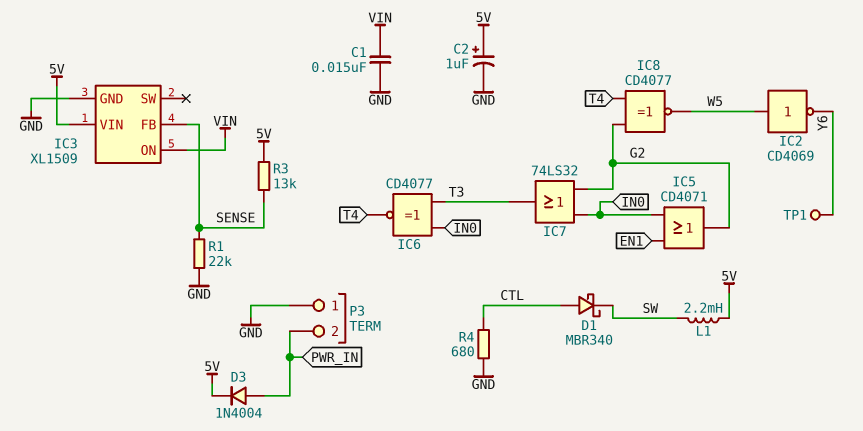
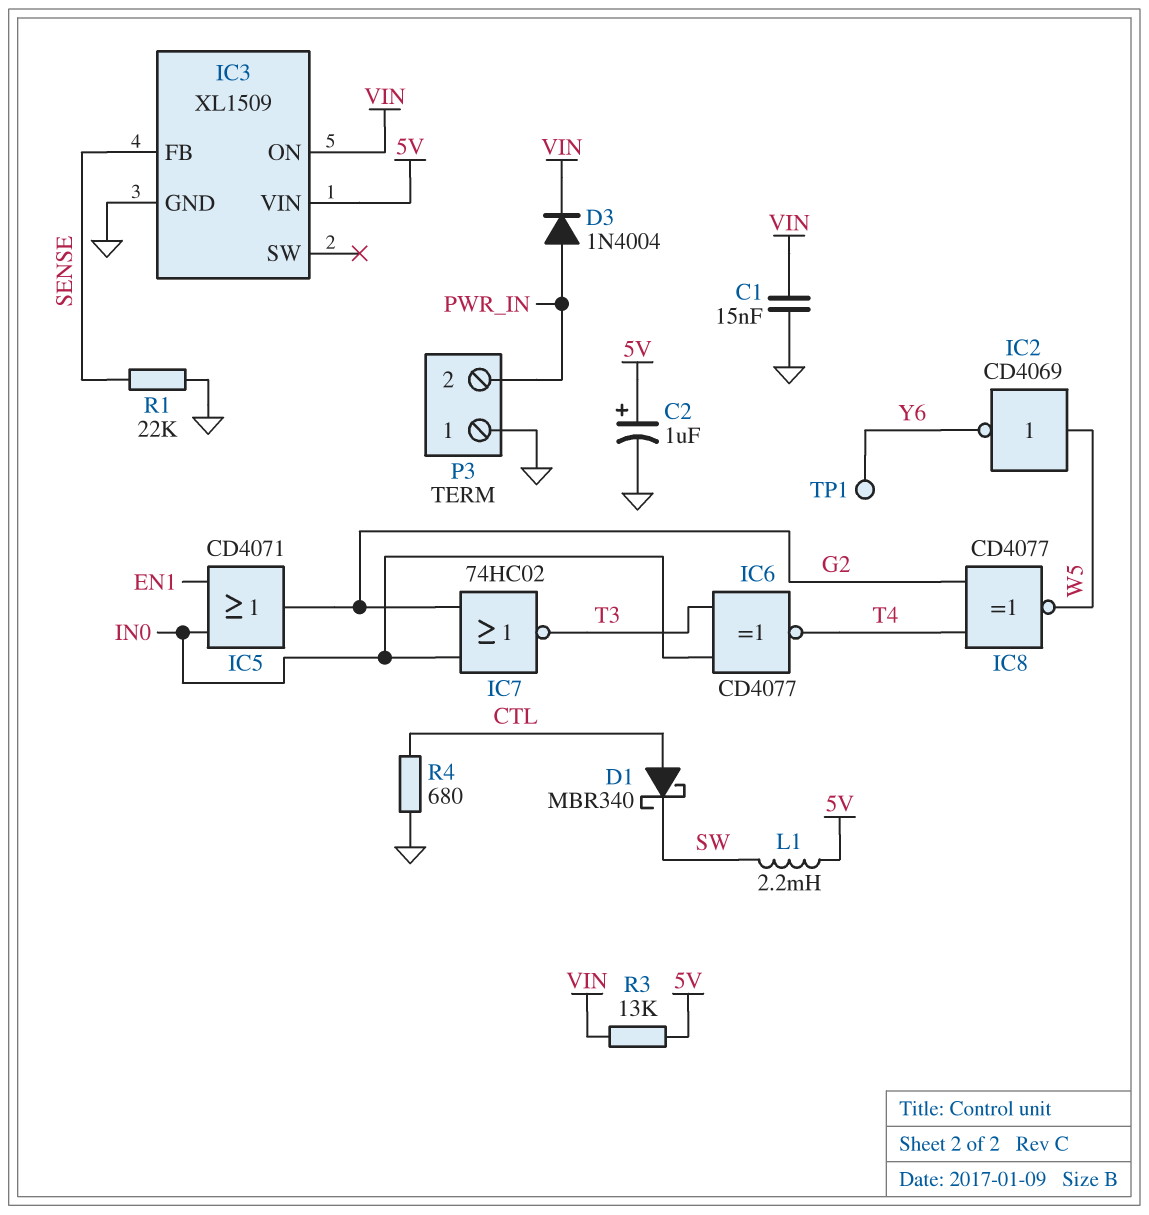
D3: diode 1N4004 (A PWR_IN, K 5V) -> diode 1N4004 (A PWR_IN, K VIN)
IC7: OR 74LS32 (in G2, in IN0, out T3) -> NOR 74HC02 (in G2, in IN0, out T3)
R3: 13k (5V, SENSE) -> 13k (5V, VIN)

